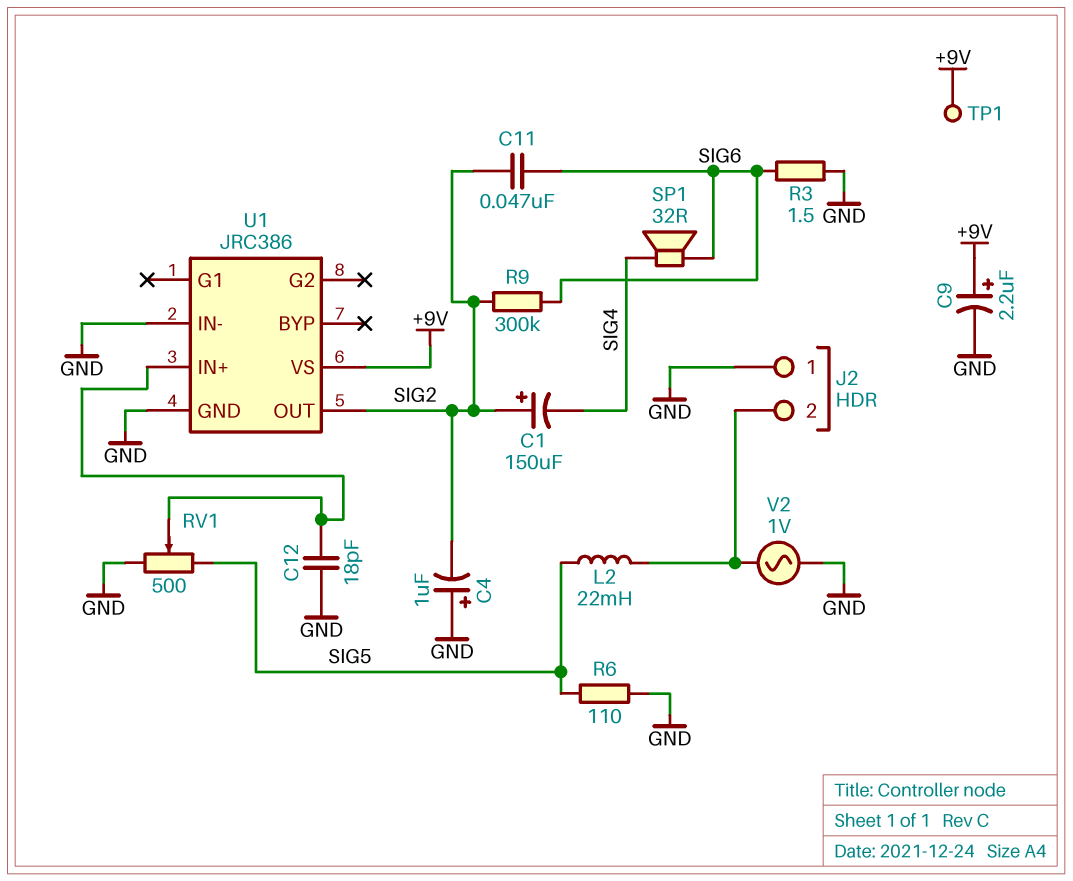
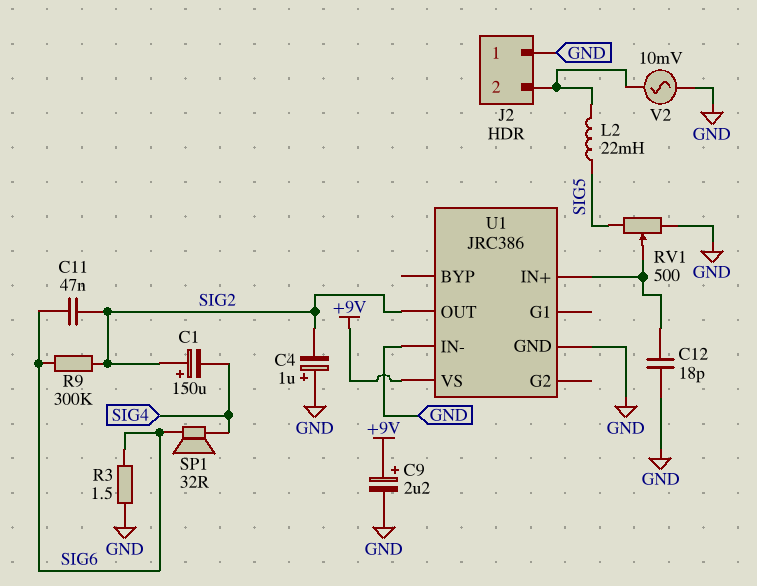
R6: 110 (GND, SIG5) -> none
TP1: test point (+9V) -> none
V2: AC 1V (GND, J2/2) -> AC 10mV (GND, J2/2)

